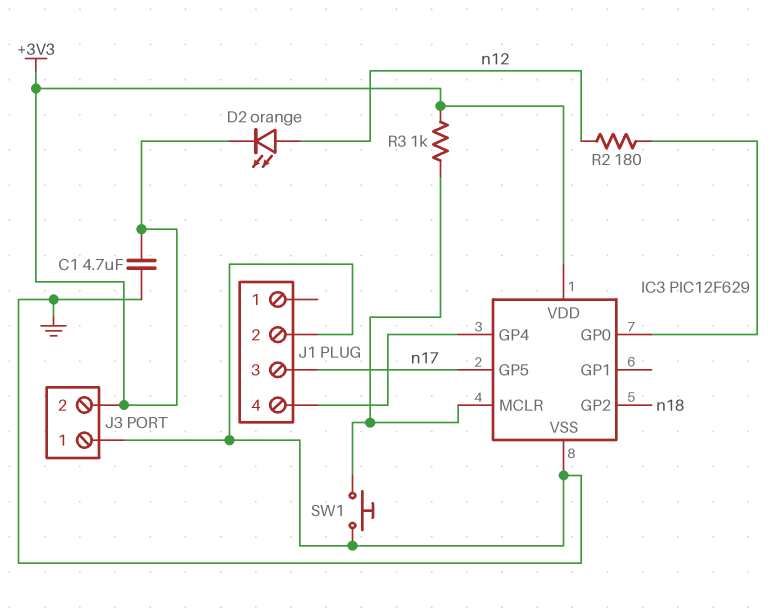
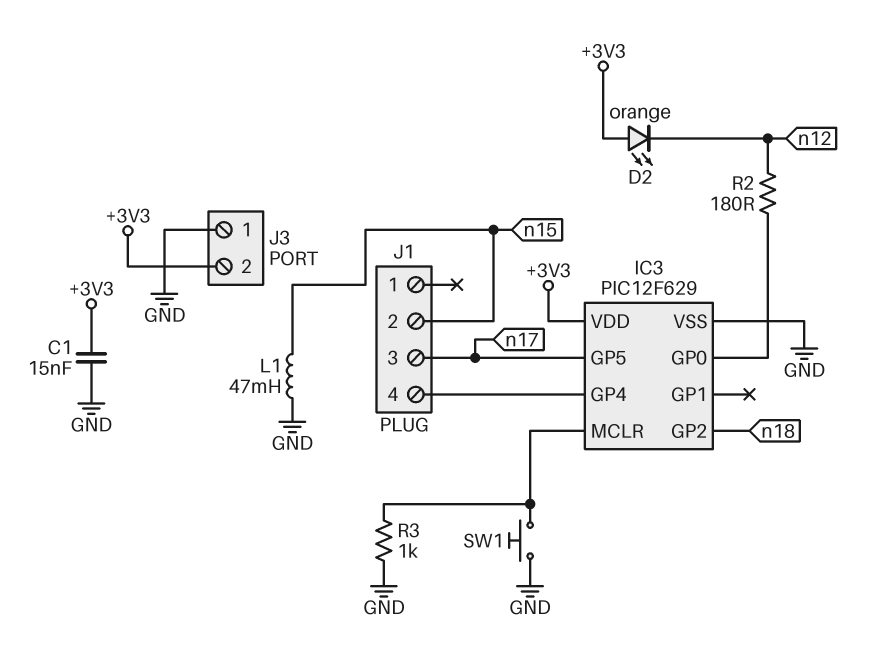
C1: 4.7uF (+3V3, GND) -> 15nF (+3V3, GND)
D2: LED orange (A n12, K +3V3) -> LED orange (A +3V3, K n12)
J1 pin 2: GND -> n15
L1: none -> 47mH (GND, n15)
R3: 1k (+3V3, IC3/MCLR) -> 1k (GND, IC3/MCLR)

